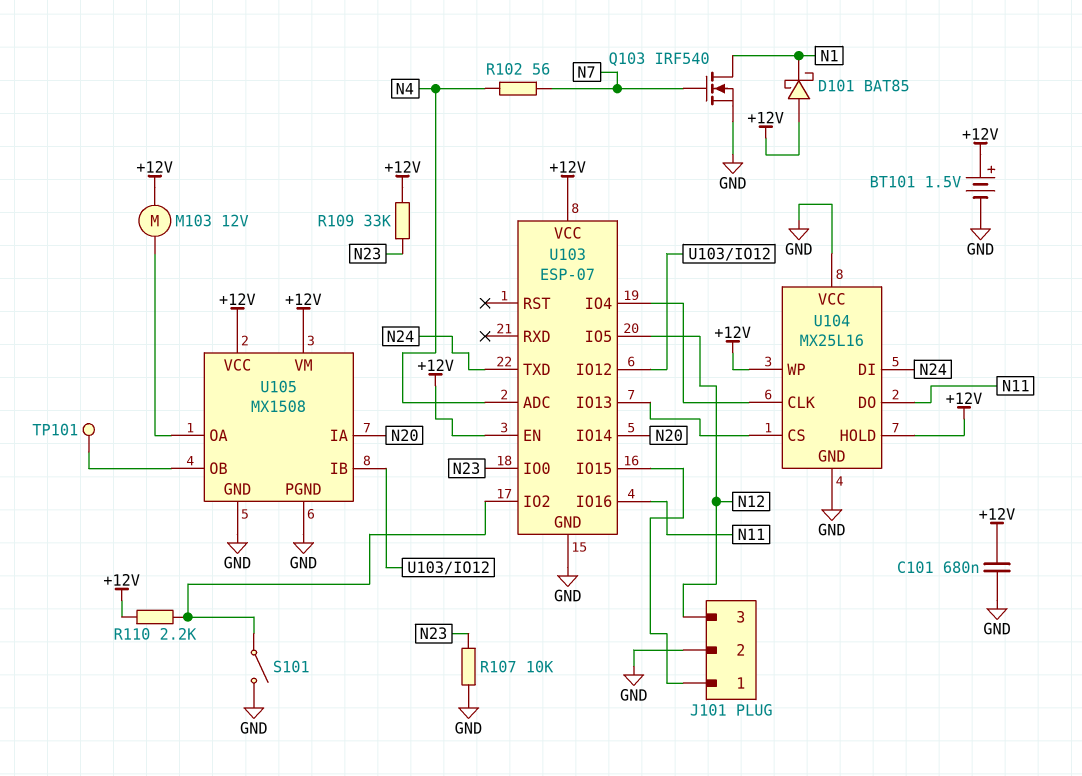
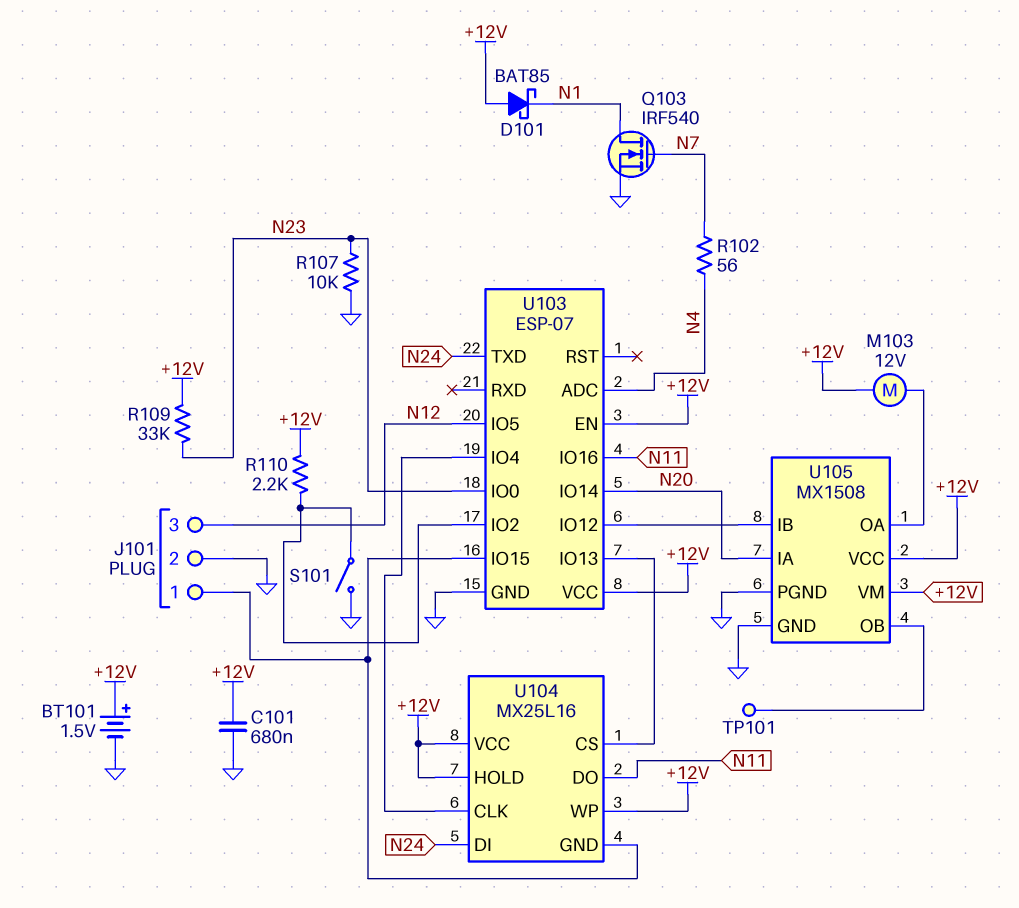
U104 pin GND: GND -> J101/1
U104 pin VCC: GND -> +12V

